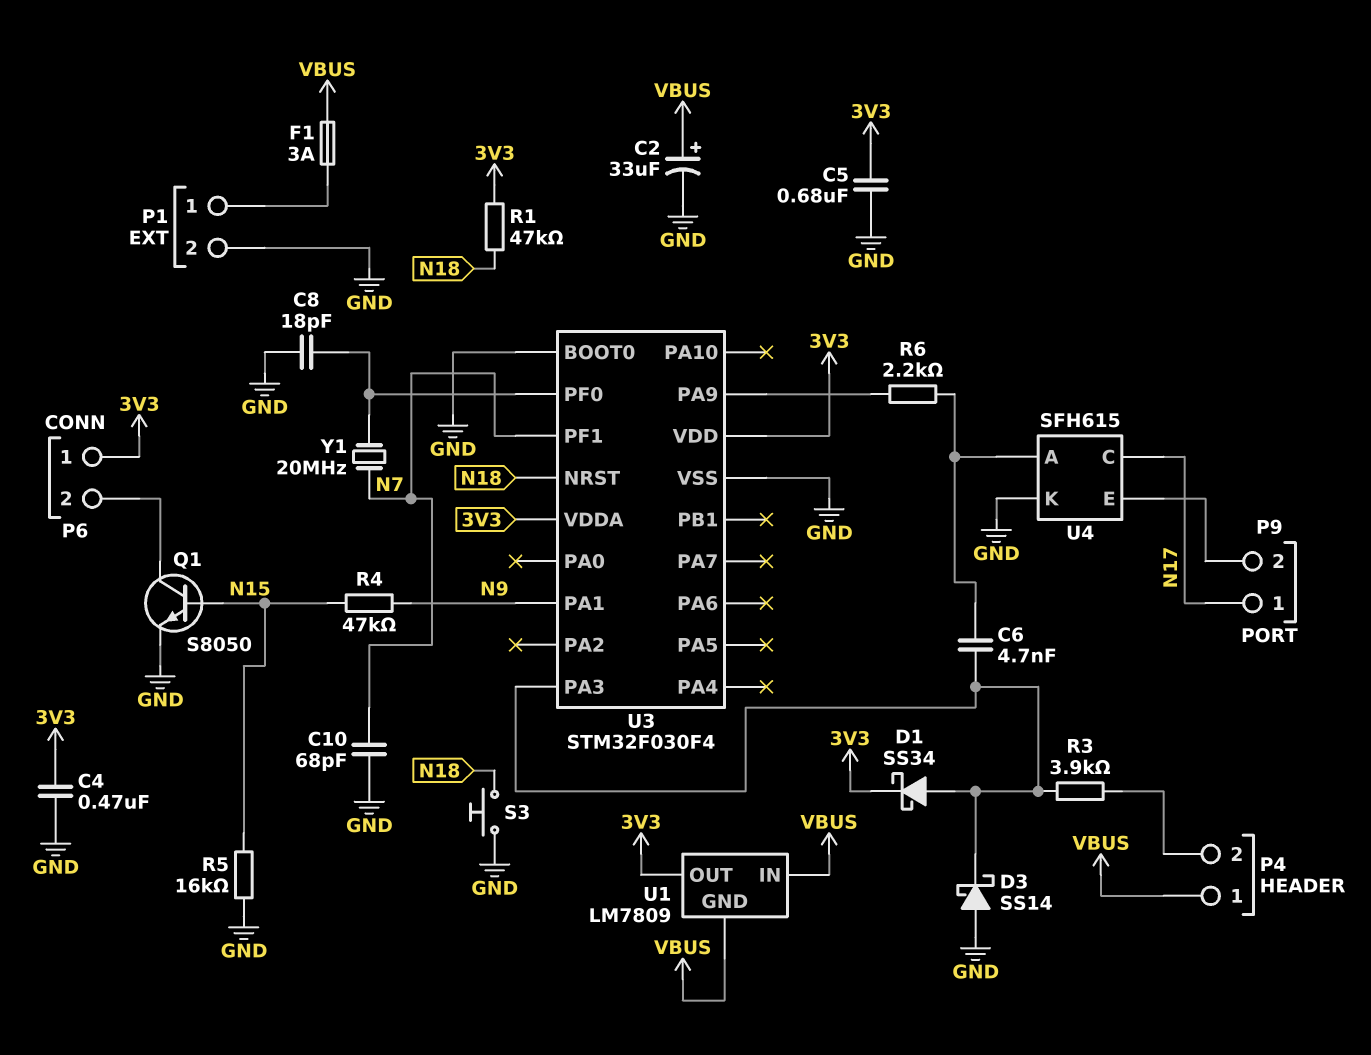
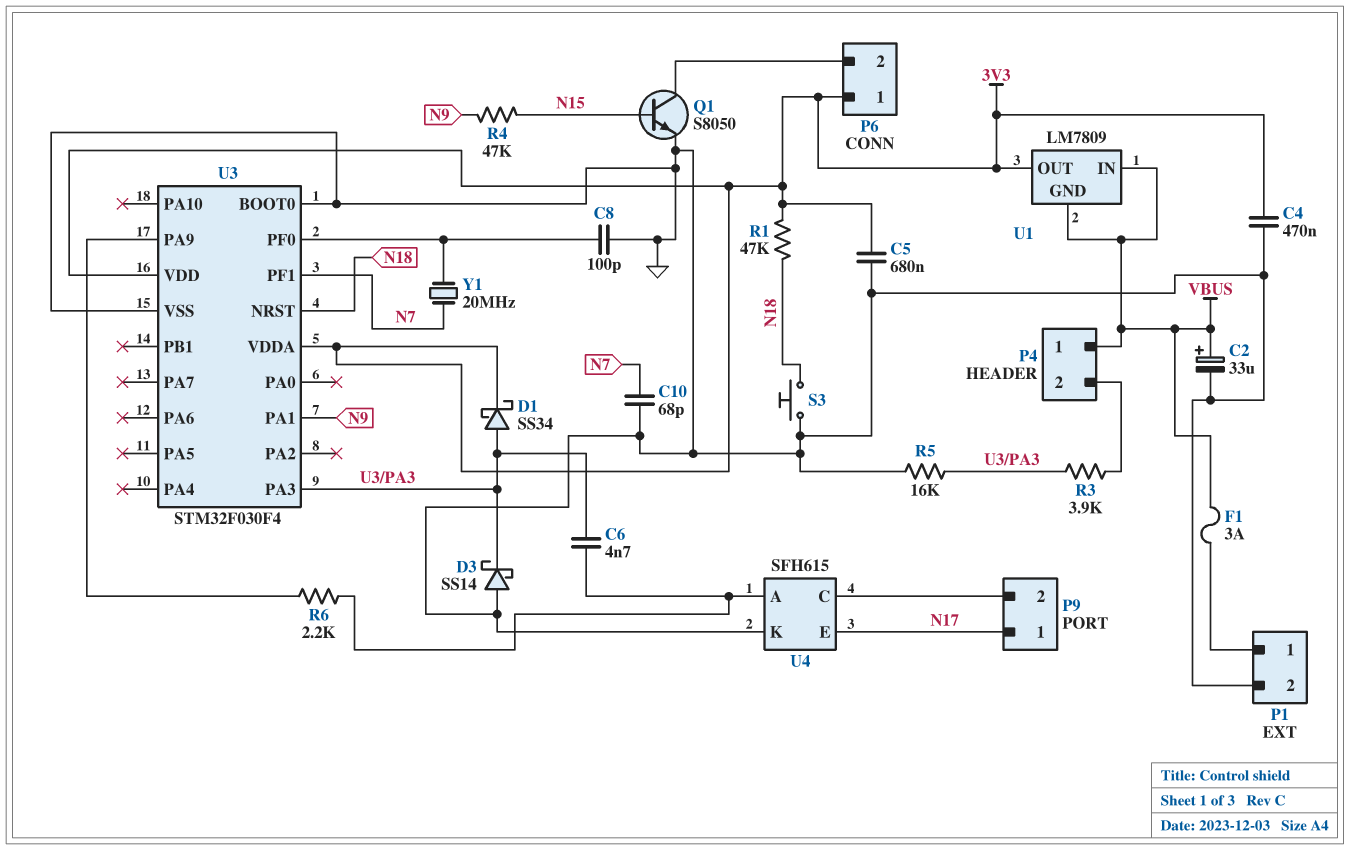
C8: 18pF (GND, U3/PF0) -> 100pF (GND, U3/PF0)
R5: 16k (GND, N15) -> 16k (GND, U3/PA3)
U4 pin C: N17 -> P9/2
U4 pin E: P9/2 -> N17

